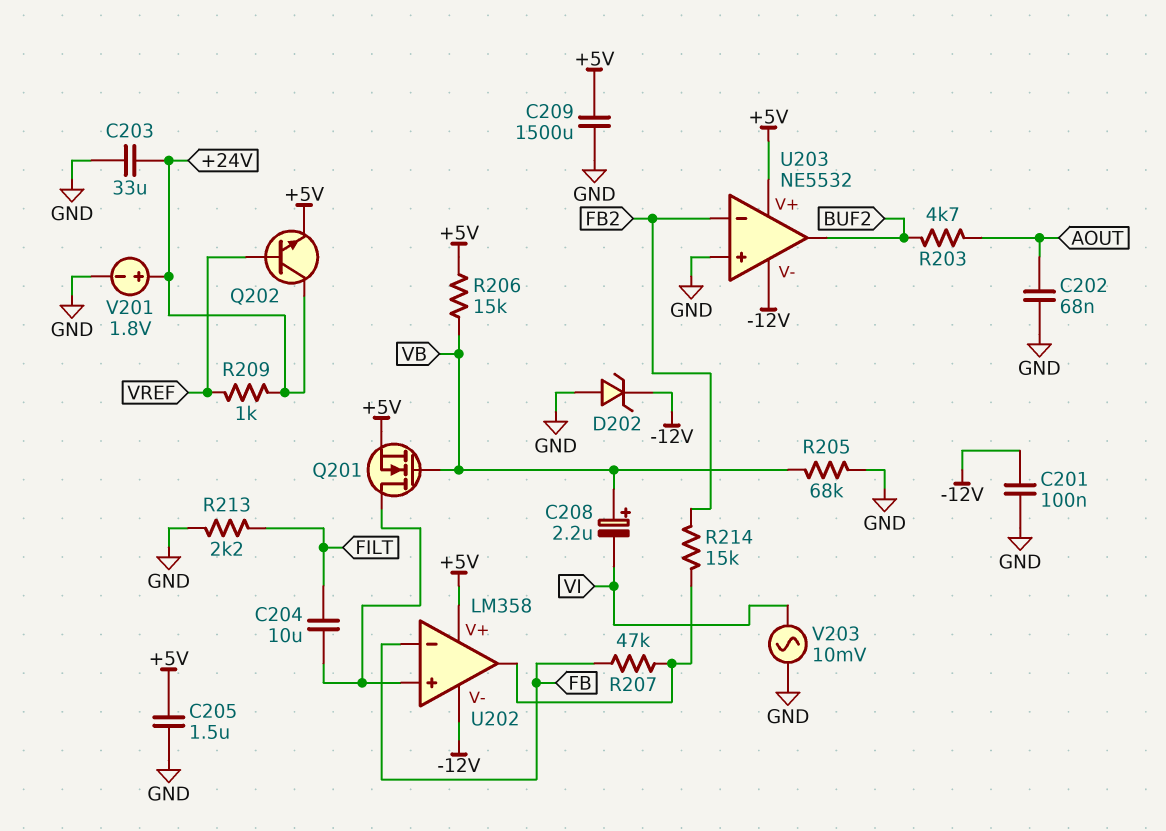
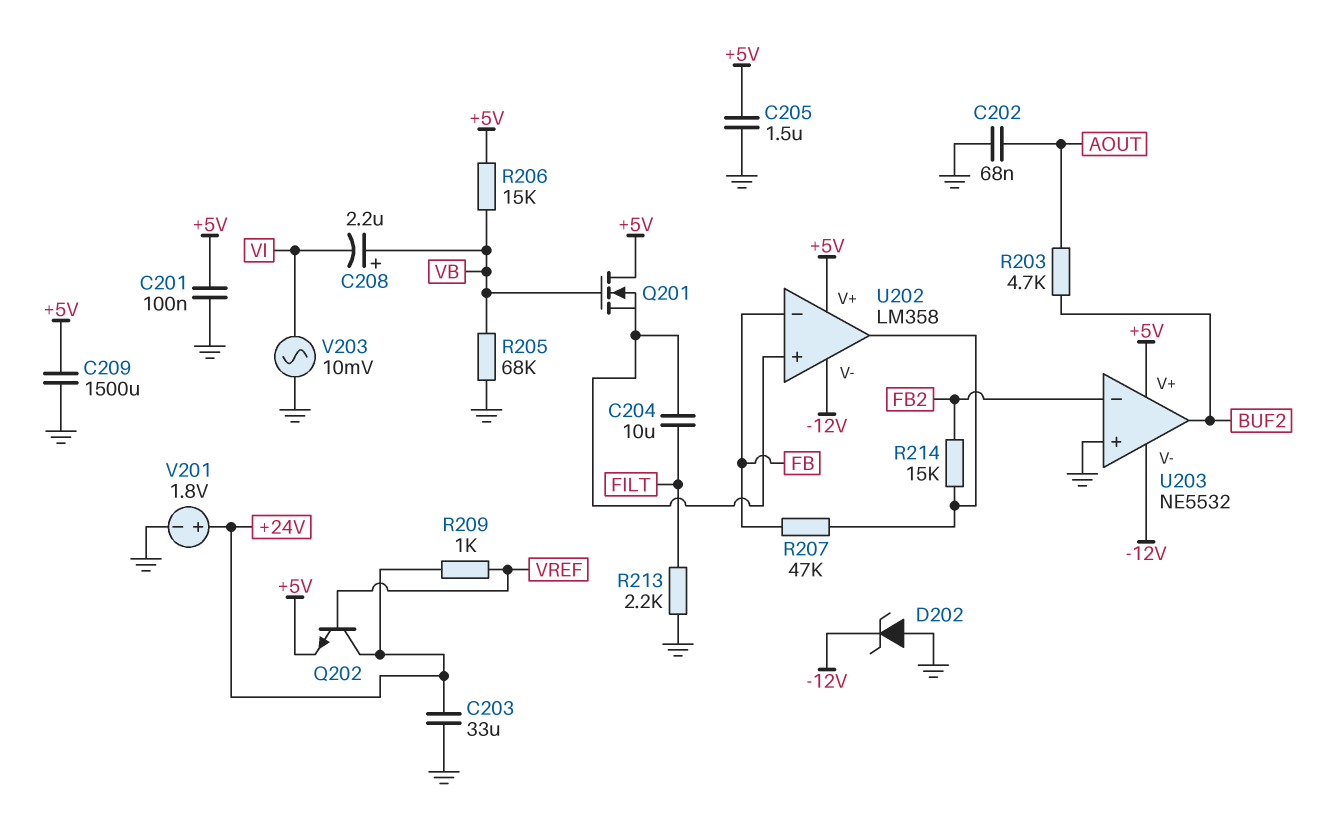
C201: 100nF (-12V, GND) -> 100nF (+5V, GND)
Q201: NMOS (G VB, D U202/in+, S +5V) -> NMOS (G VB, D +5V, S U202/in+)

